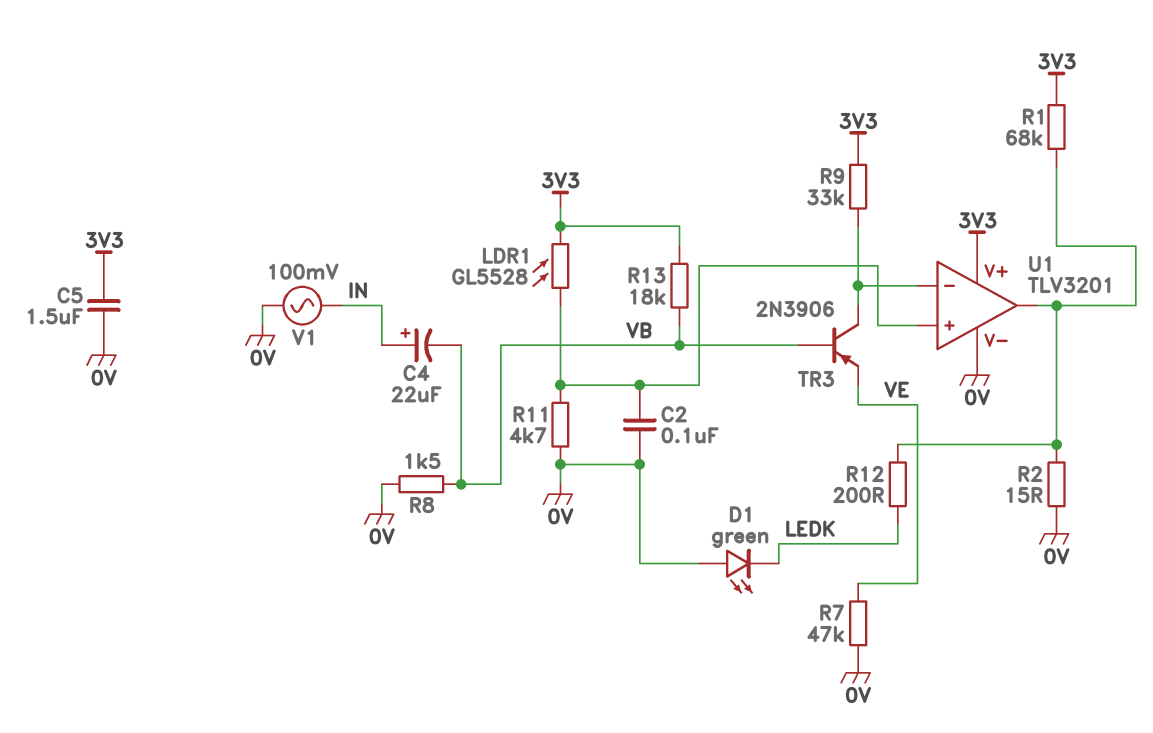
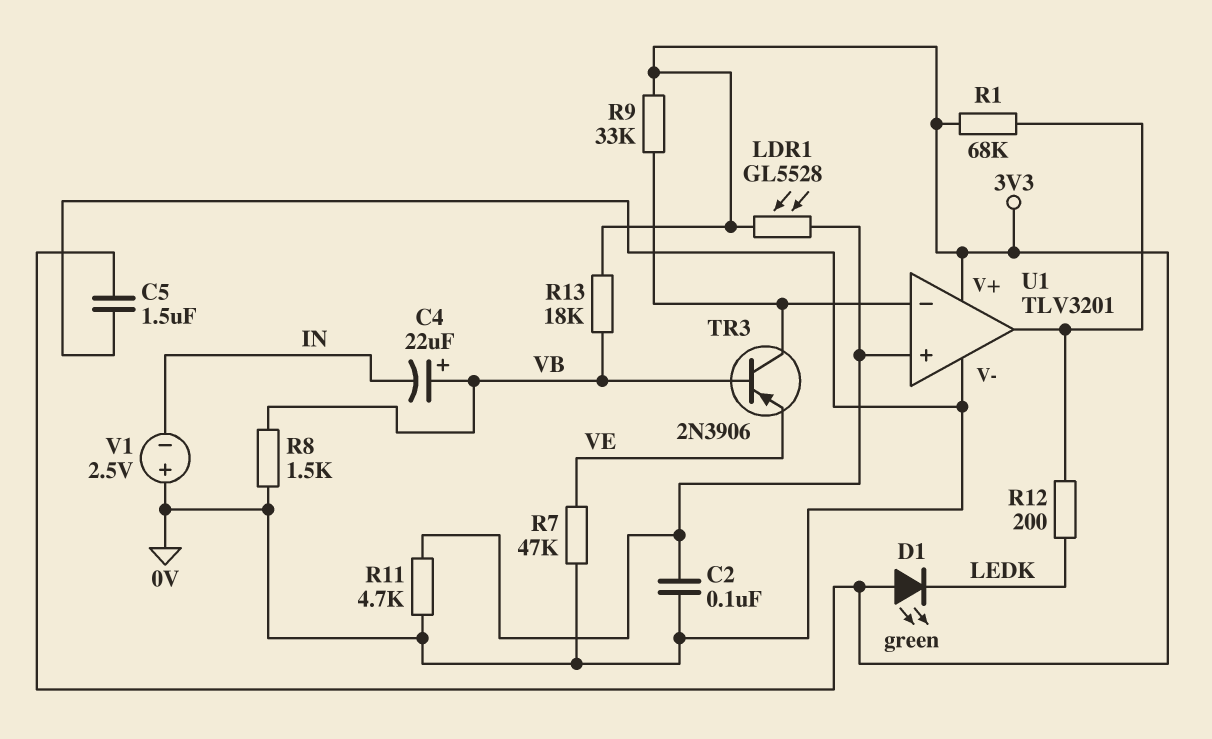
C4: 22uF (plus IN, minus VB) -> 22uF (plus VB, minus IN)
D1: LED green (A 0V, K LEDK) -> LED green (A 3V3, K LEDK)
R2: 15 (0V, U1/out) -> none
V1: AC 100mV (0V, IN) -> 2.5V (plus 0V, minus IN)

